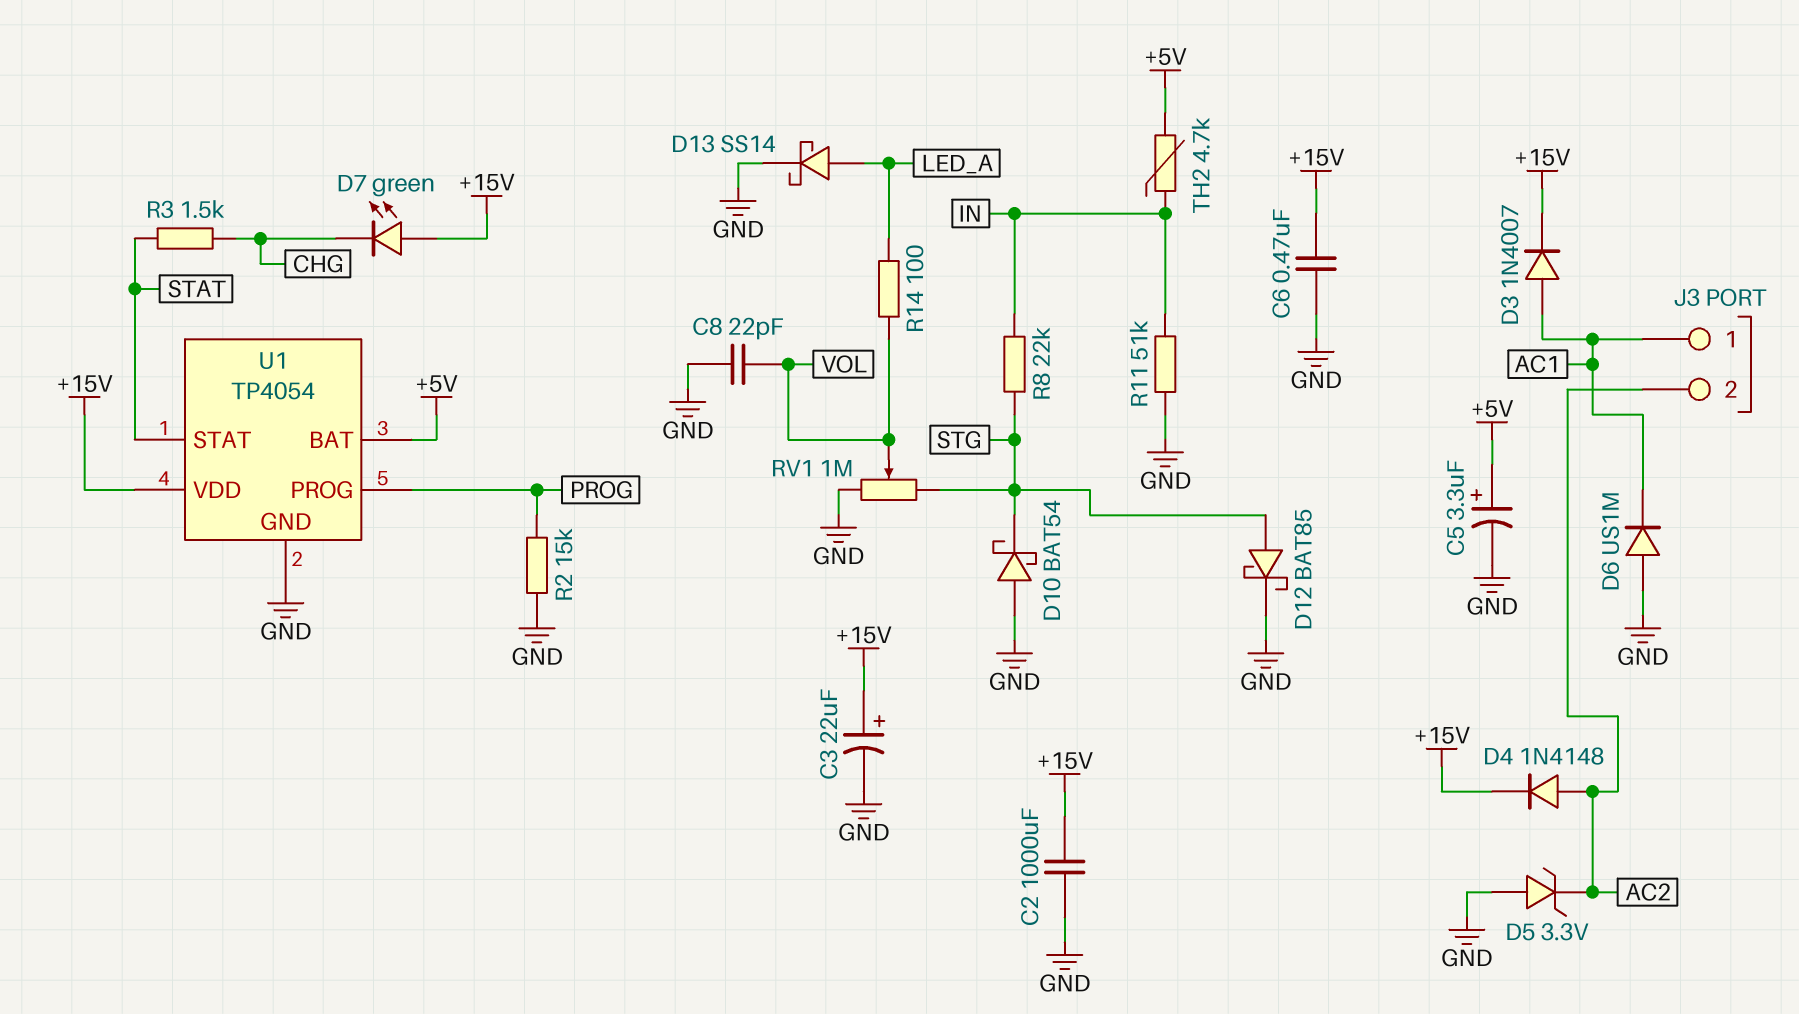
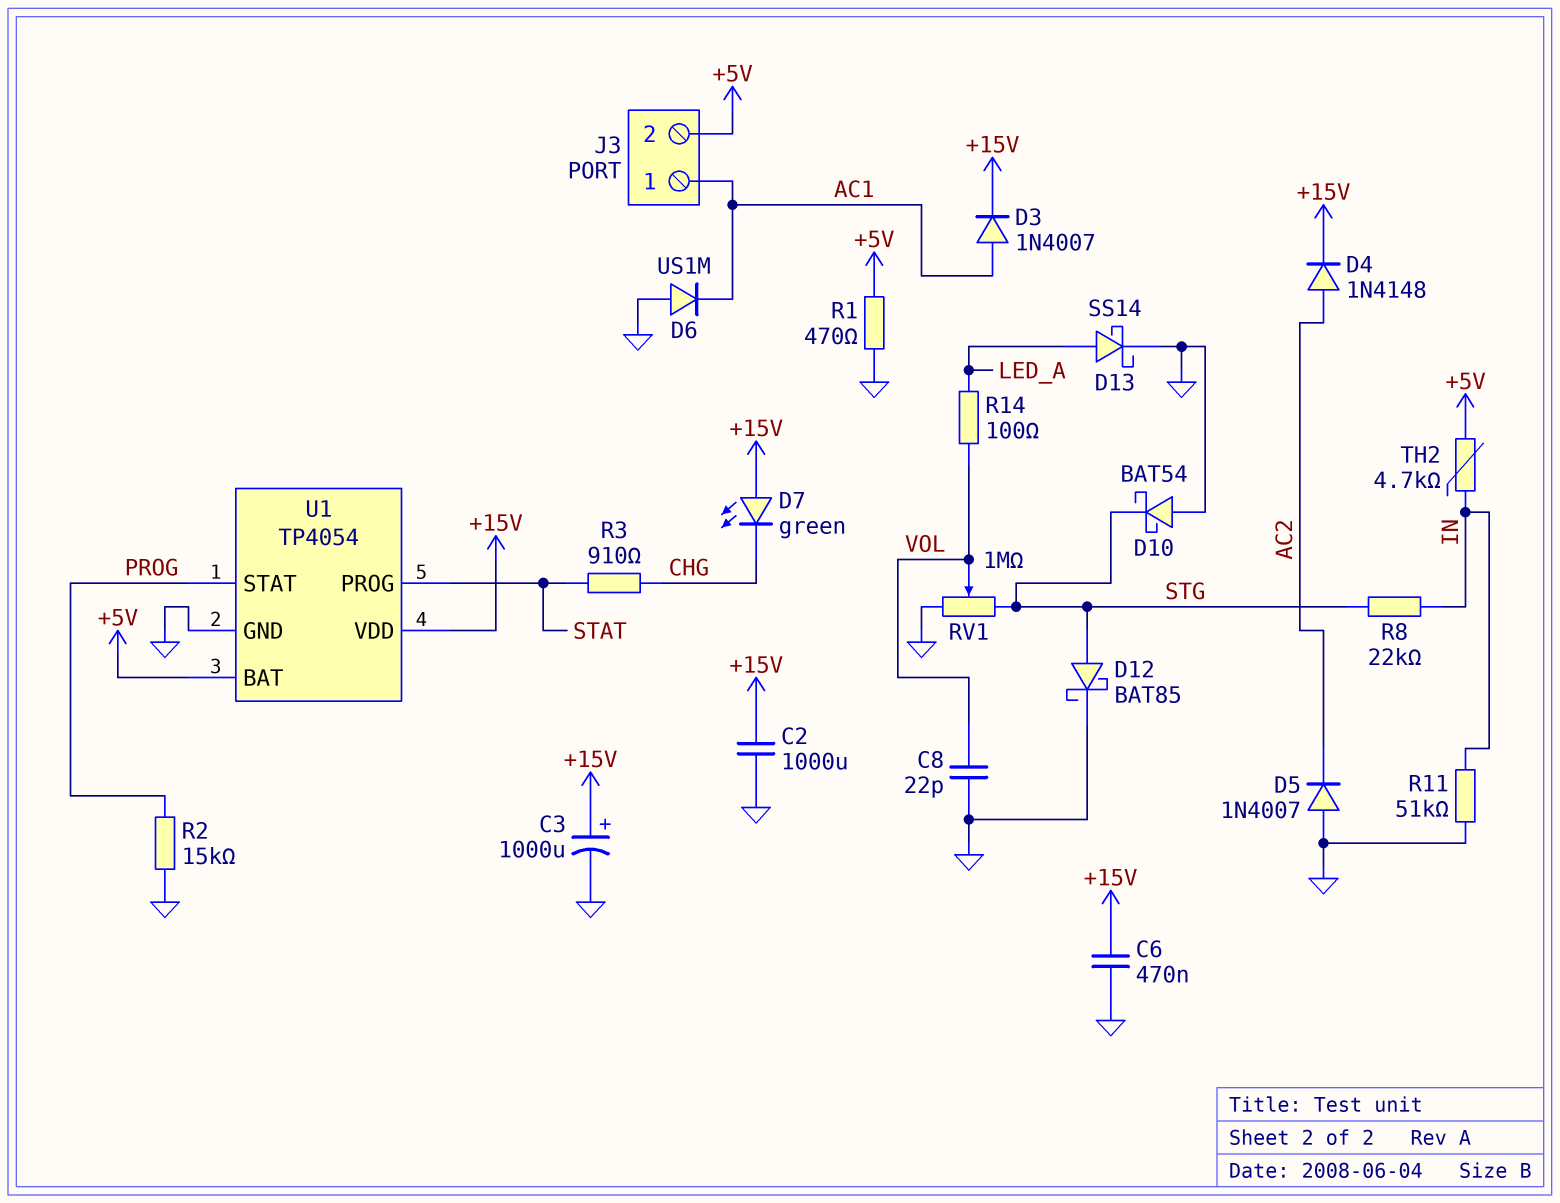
C3: 22uF (plus +15V, minus GND) -> 1000uF (plus +15V, minus GND)
C5: 3.3uF (plus +5V, minus GND) -> none
D5: zener 3.3V (A GND, K AC2) -> diode 1N4007 (A GND, K AC2)
J3 pin 2: AC2 -> +5V
R1: none -> 470 (+5V, GND)
R3: 1.5k (CHG, STAT) -> 910 (CHG, STAT)
U1 pin PROG: PROG -> STAT
U1 pin STAT: STAT -> PROG

